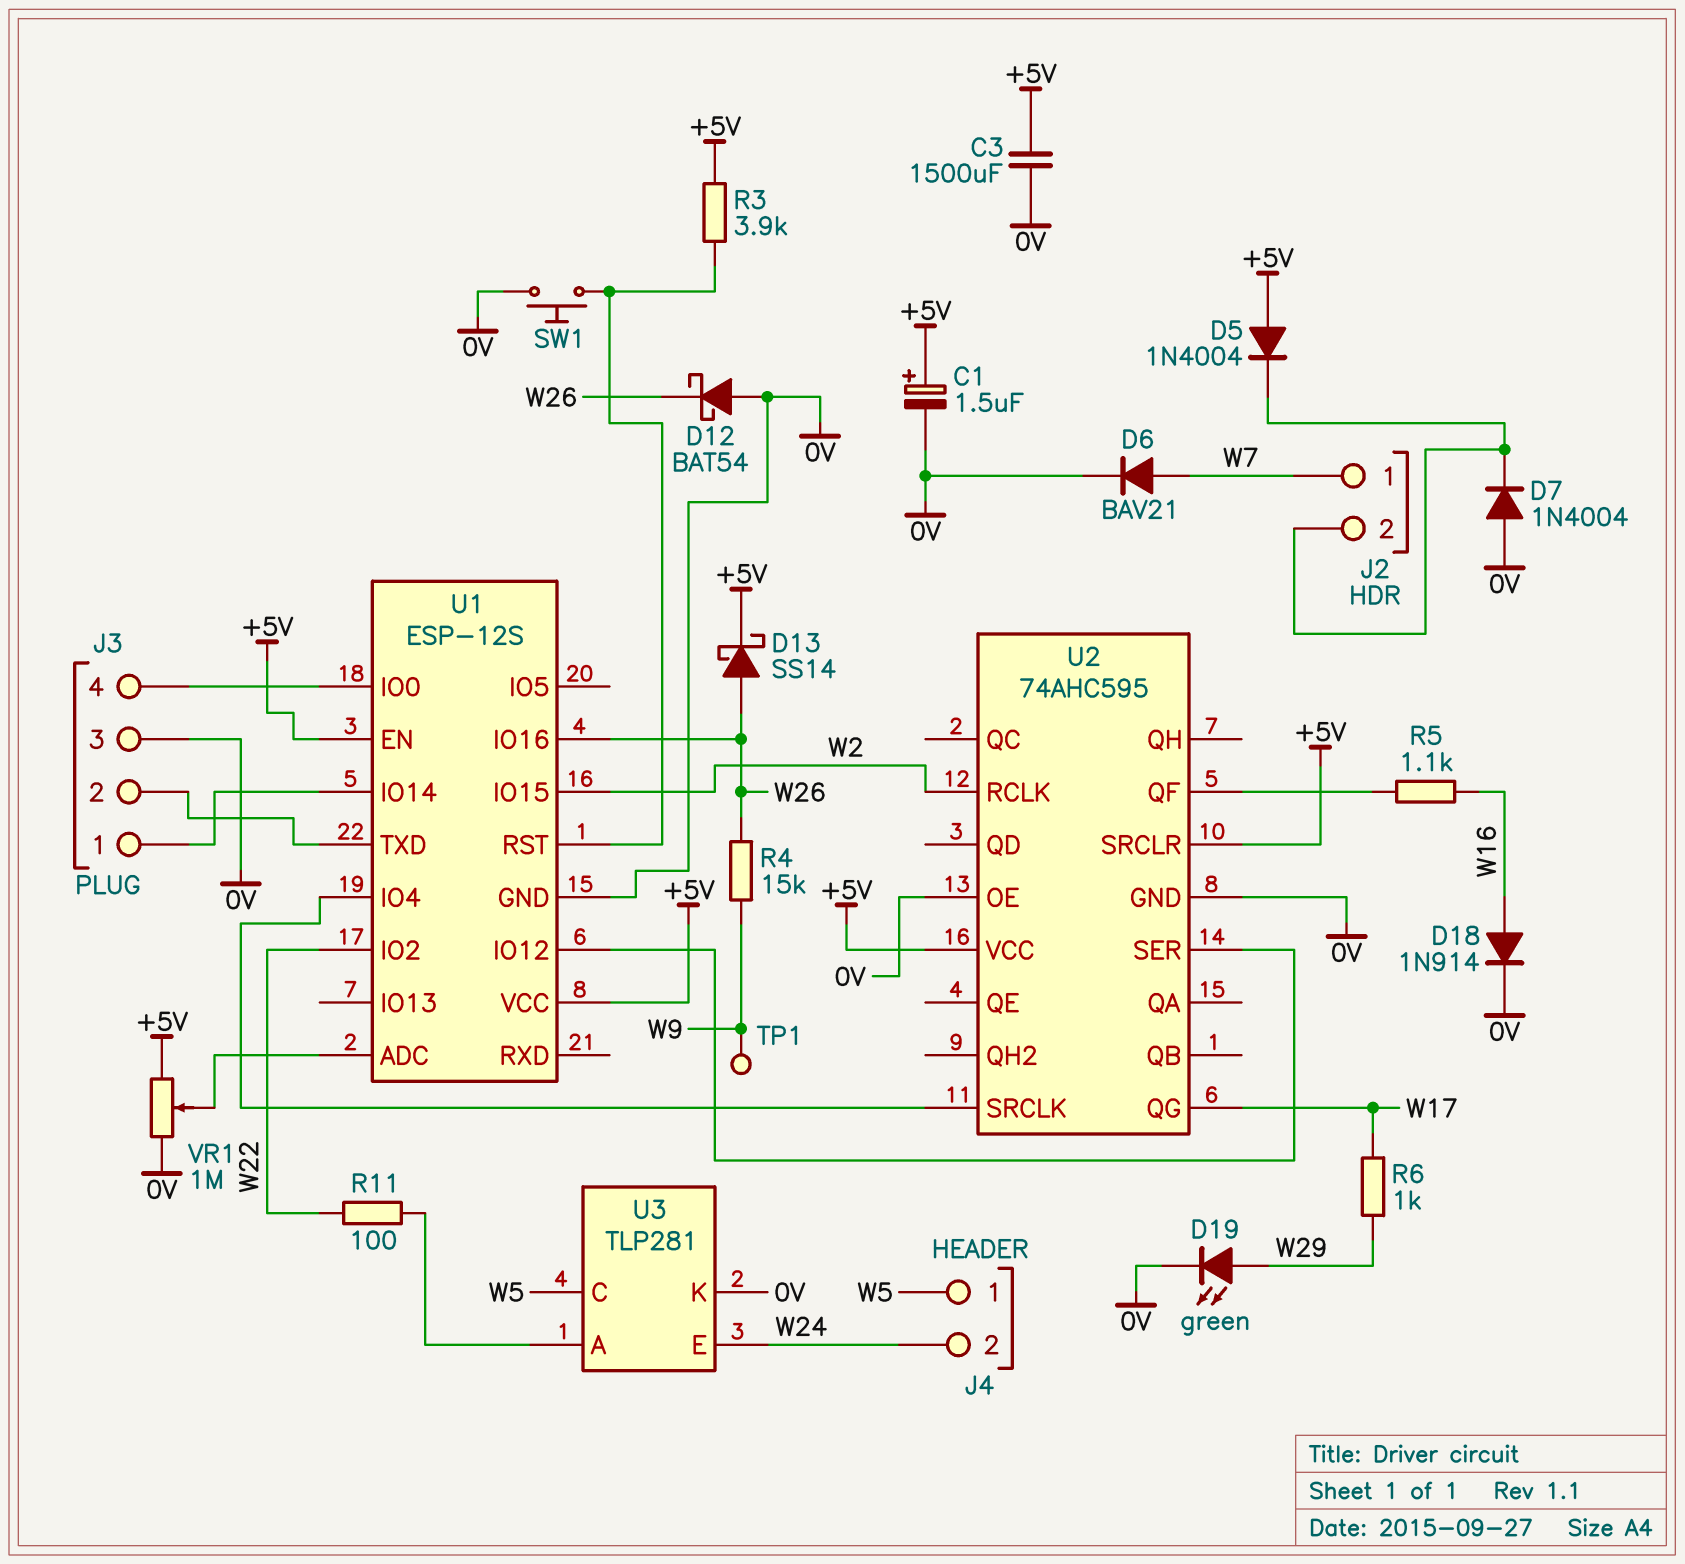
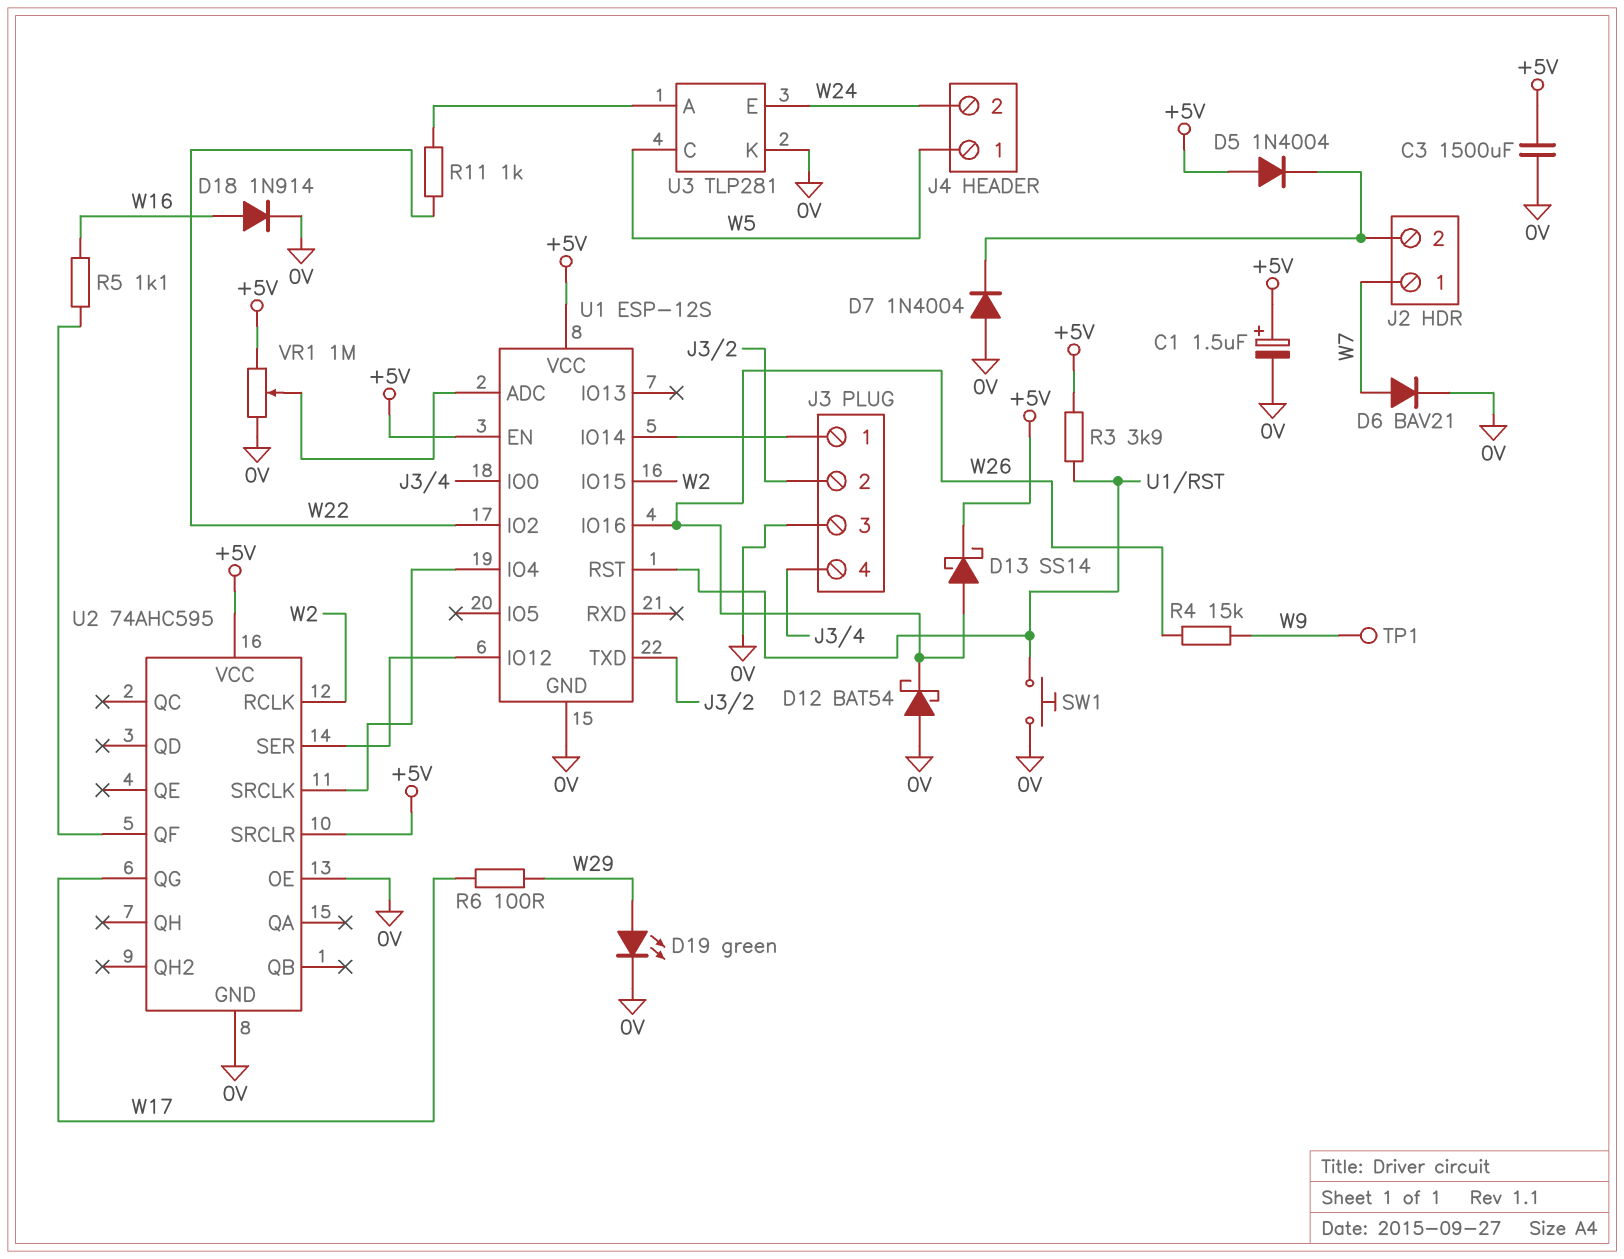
R6: 1k (W17, W29) -> 100 (W17, W29)
R11: 100 (U3/A, W22) -> 1k (U3/A, W22)

